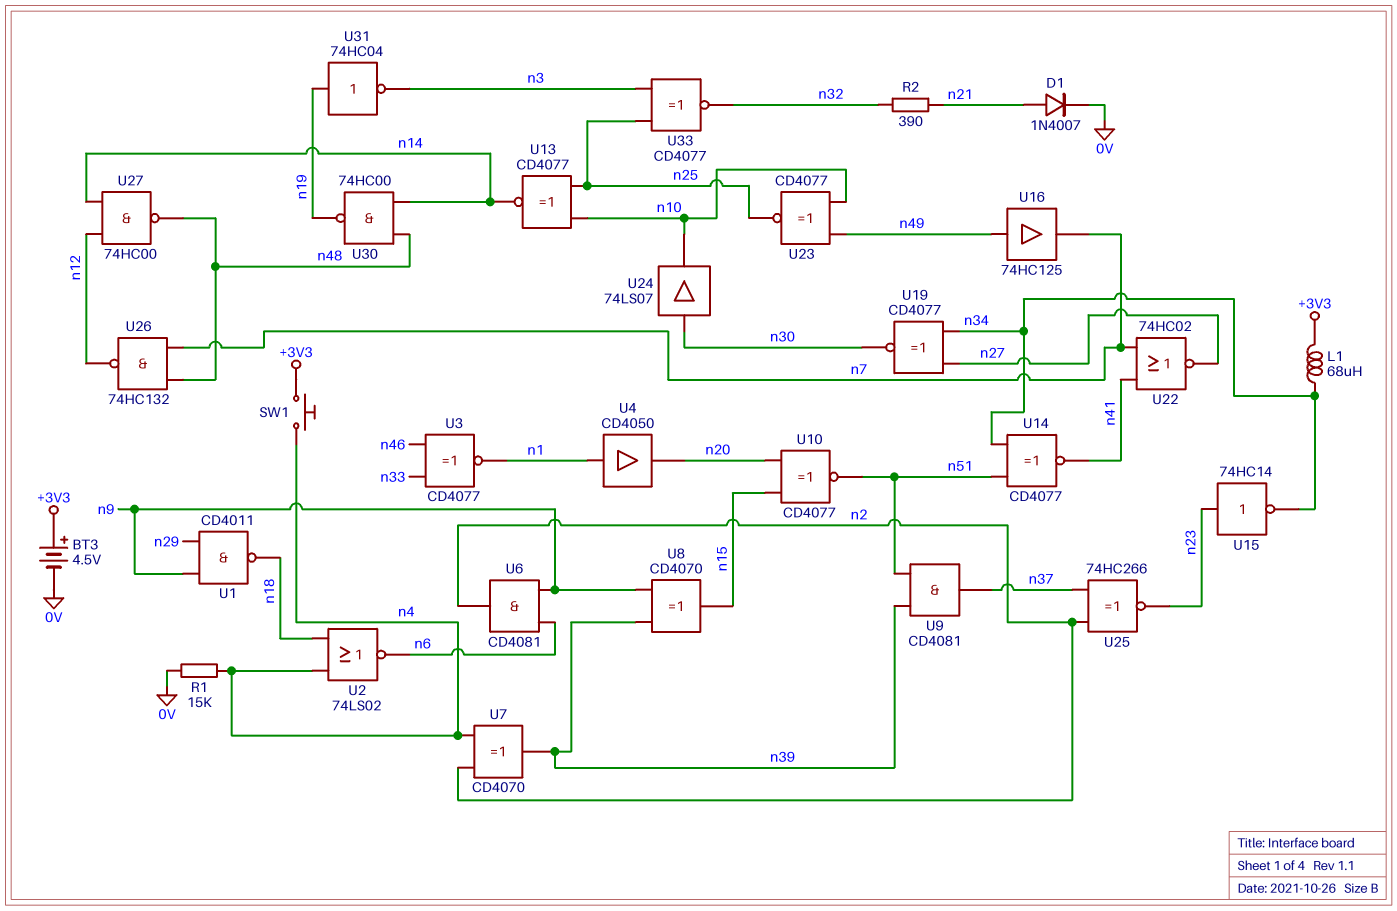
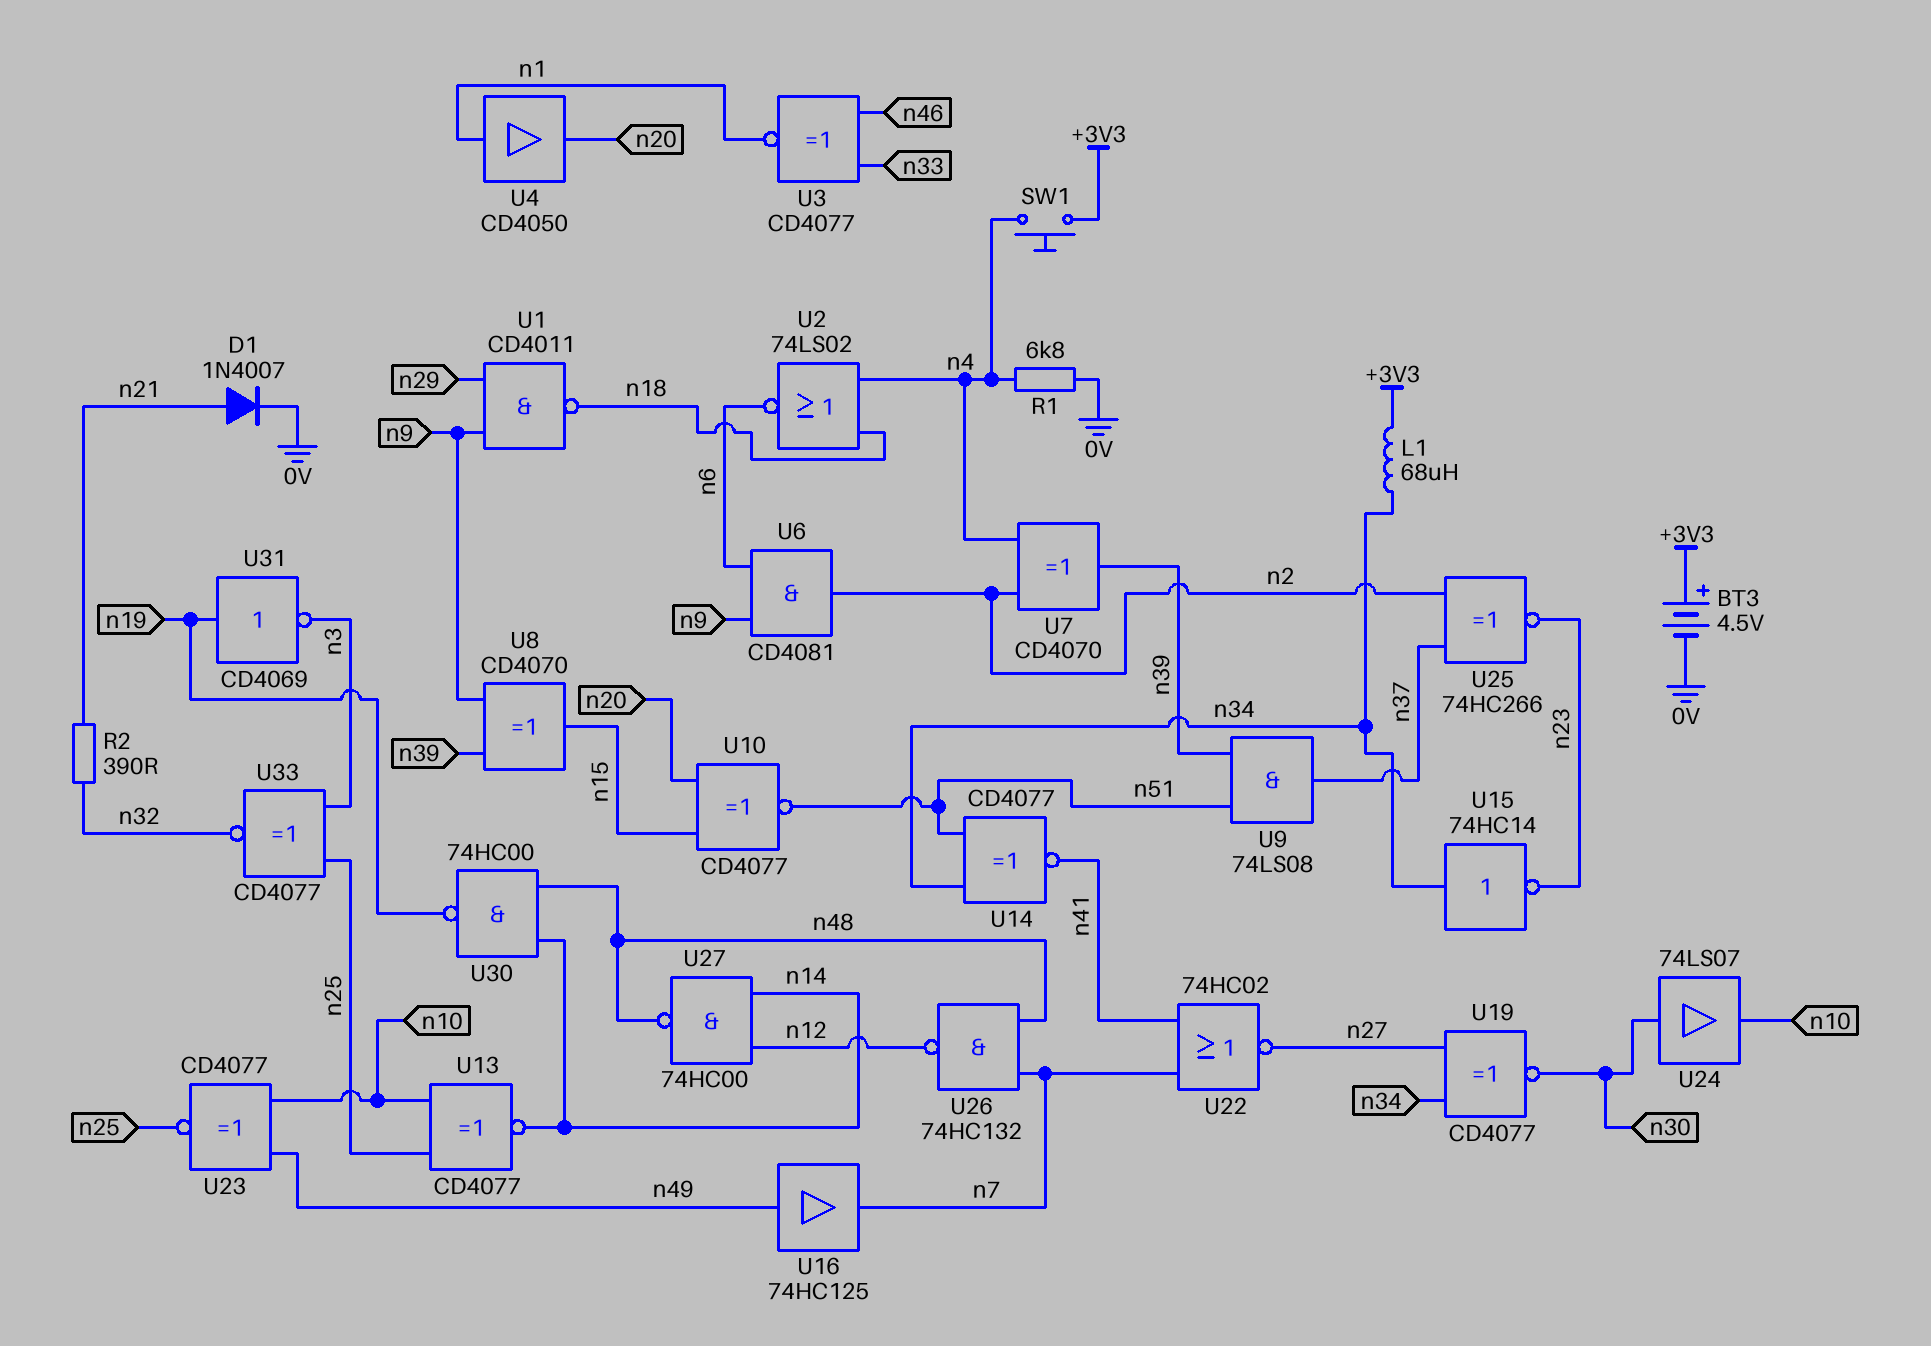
R1: 15k (0V, n4) -> 6.8k (0V, n4)
U9: AND CD4081 (in n39, in n51, out n37) -> AND 74LS08 (in n39, in n51, out n37)
U15: NOT 74HC14 (in n23, out n34) -> NOT 74HC14 (in n34, out n23)
U31: NOT 74HC04 (in n19, out n3) -> NOT CD4069 (in n19, out n3)

